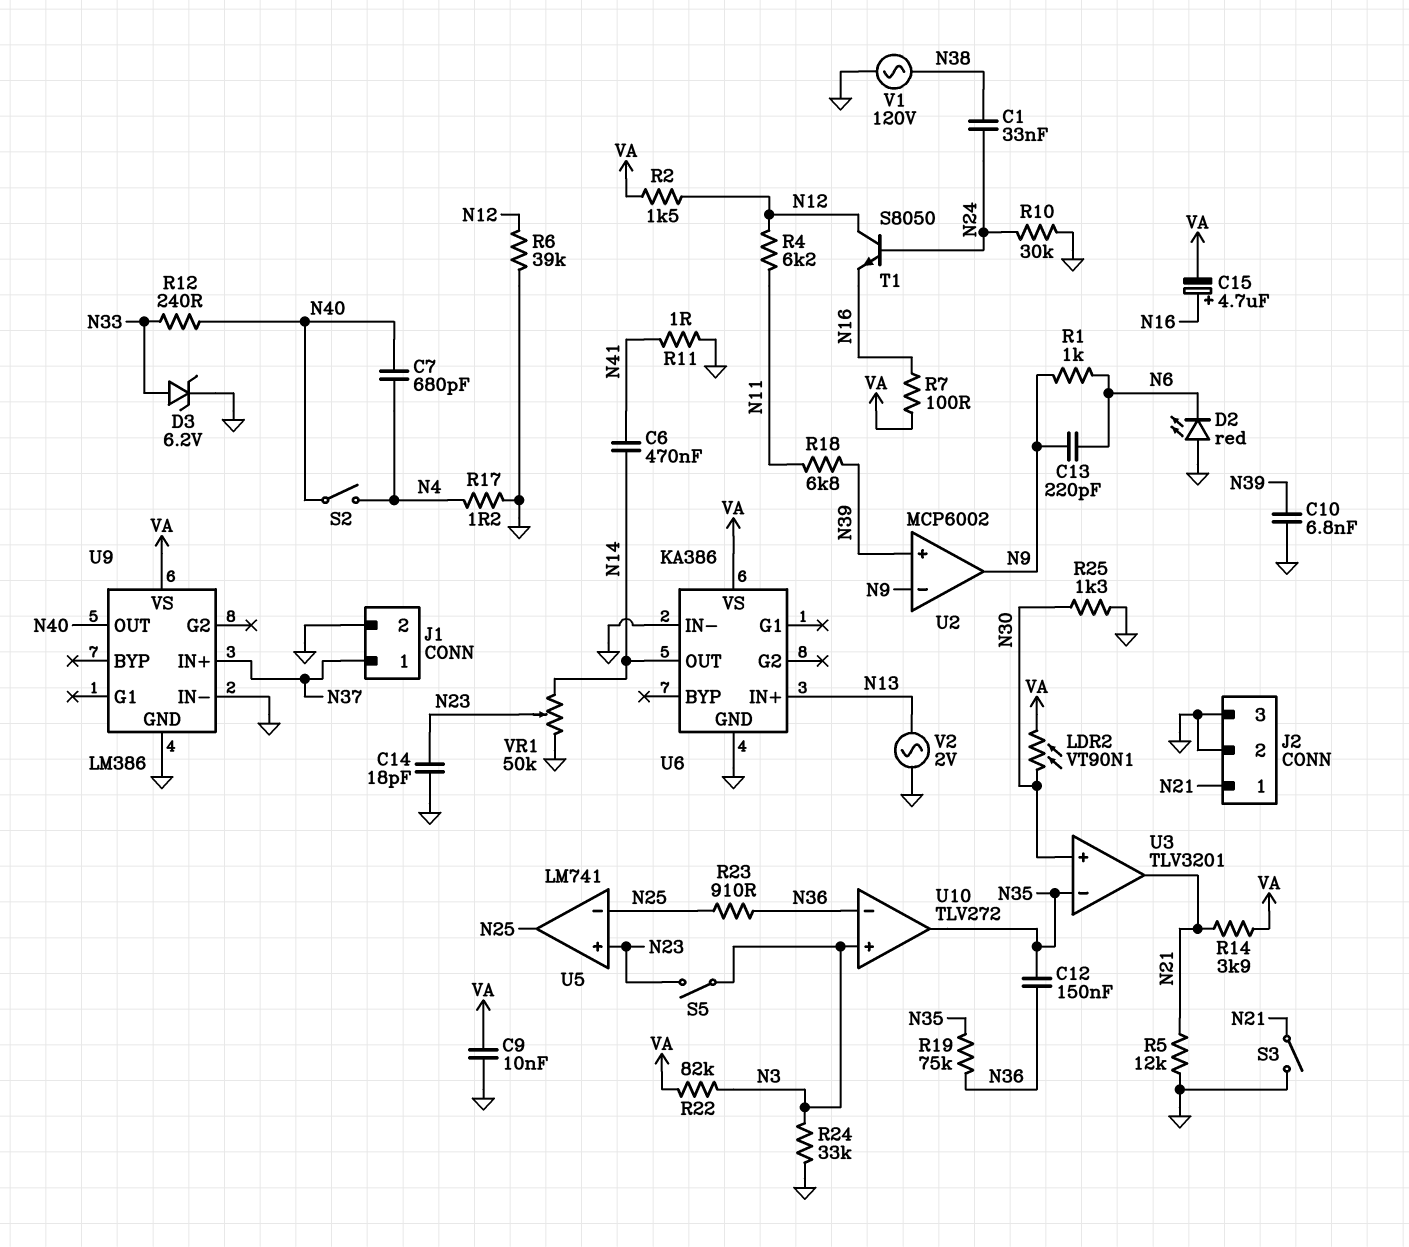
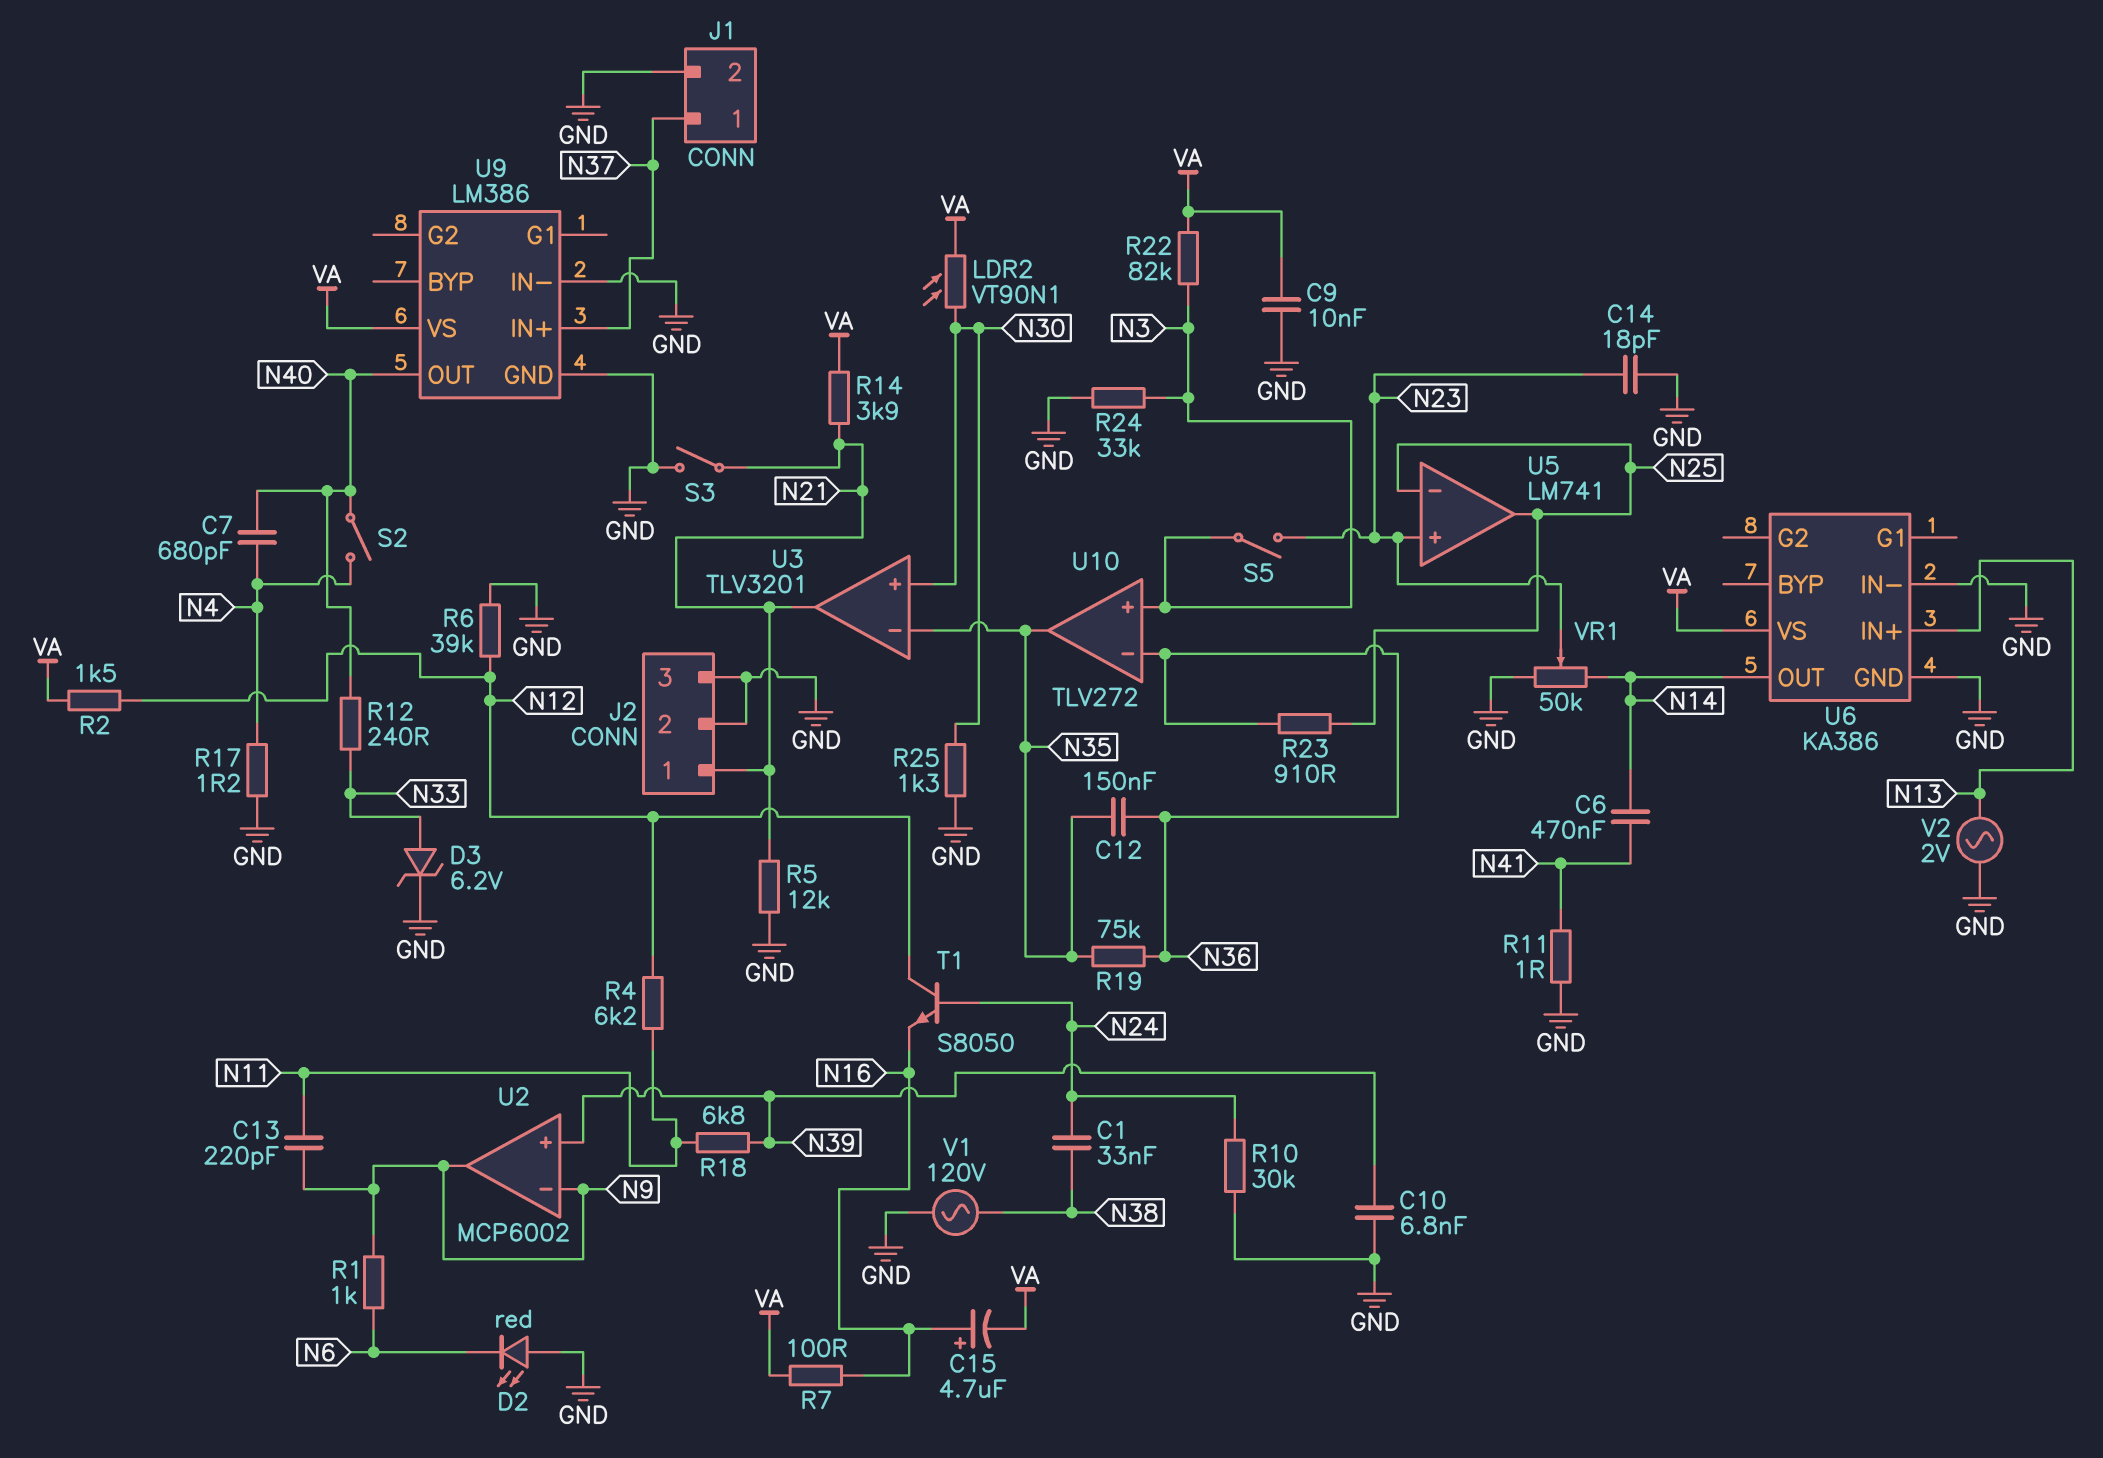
C13: 220pF (N6, N9) -> 220pF (N9, N11)

